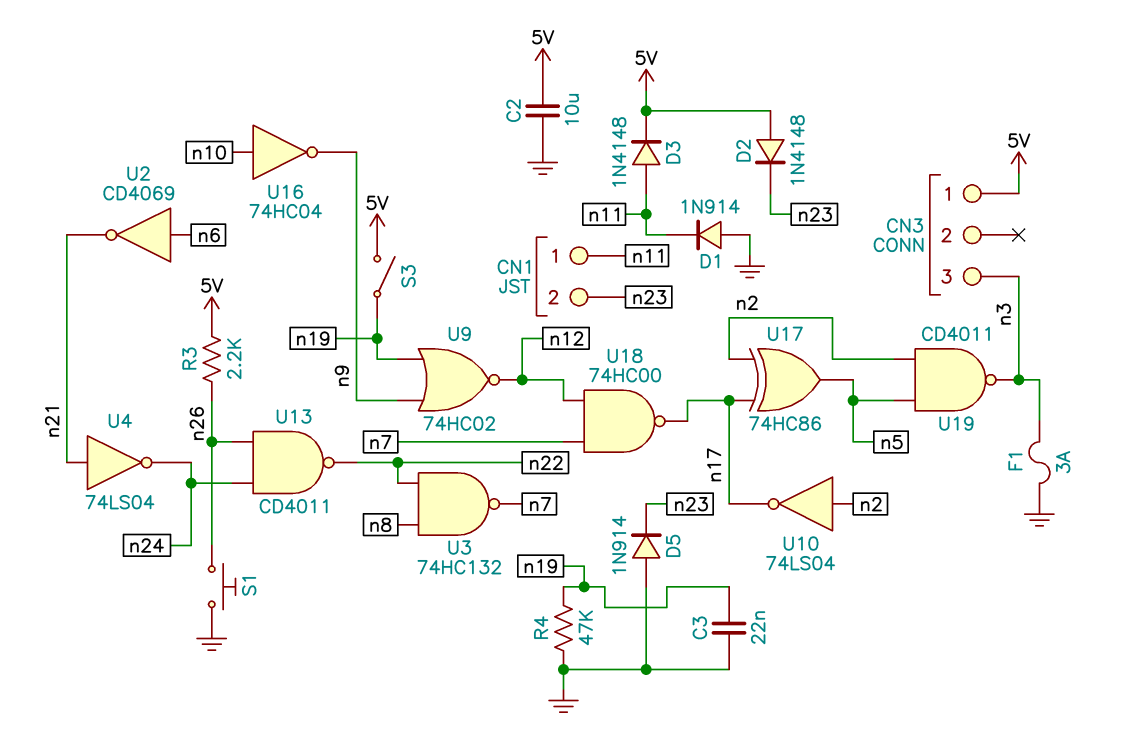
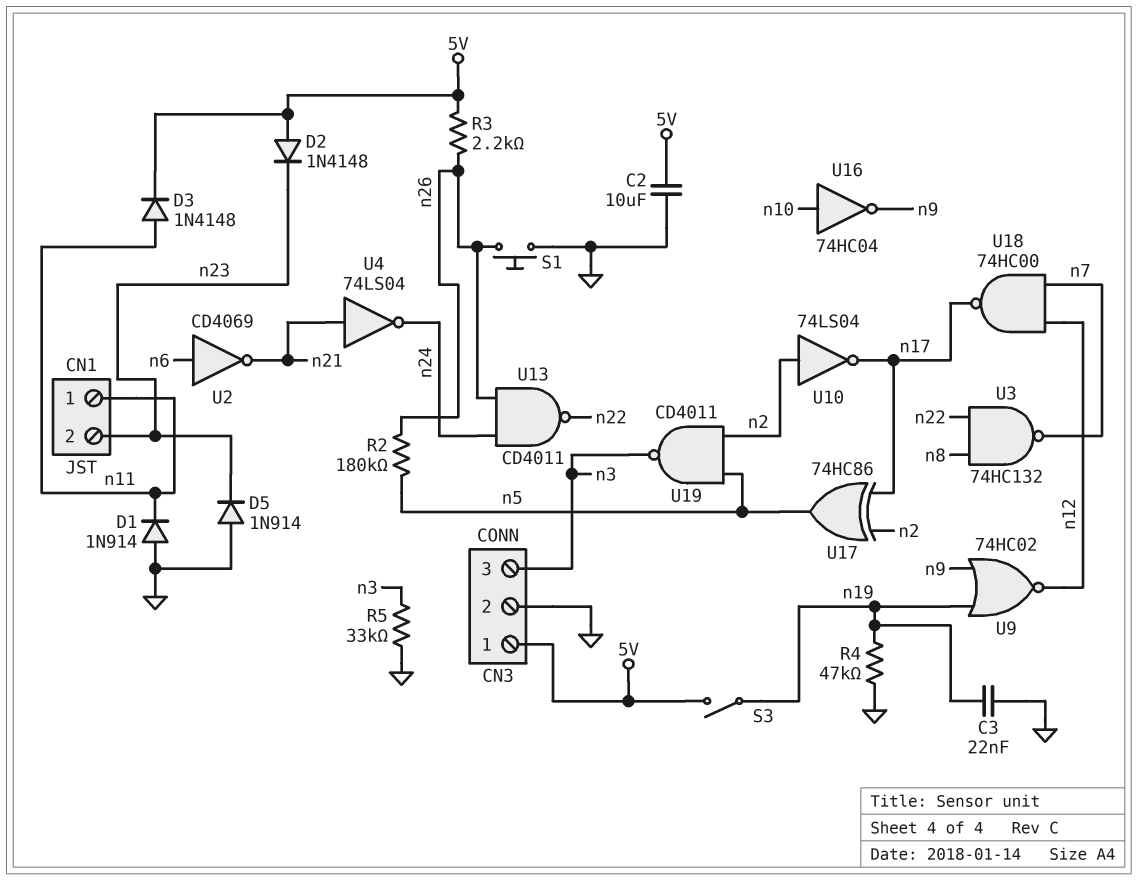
CN3 pin 2: none -> GND
F1: 3A (GND, n3) -> none
R2: none -> 180k (n5, n26)
R5: none -> 33k (GND, n3)

